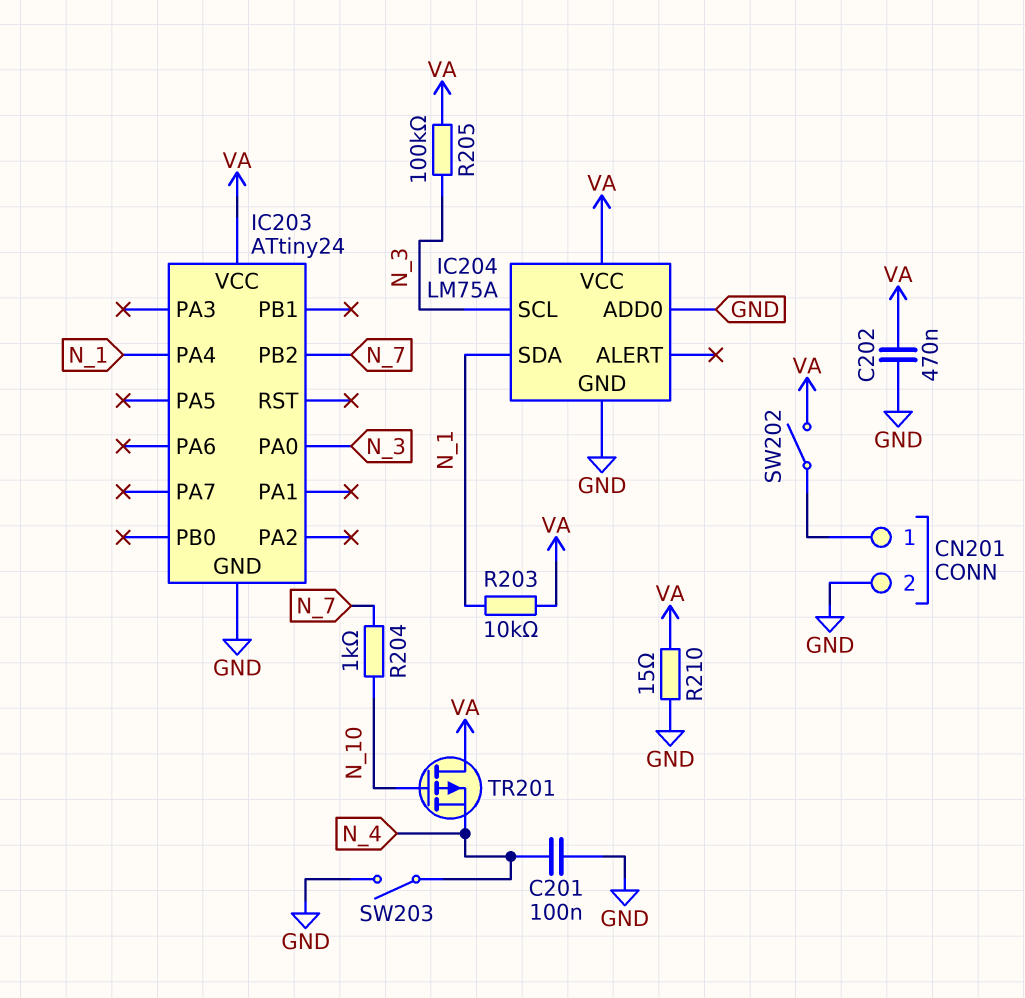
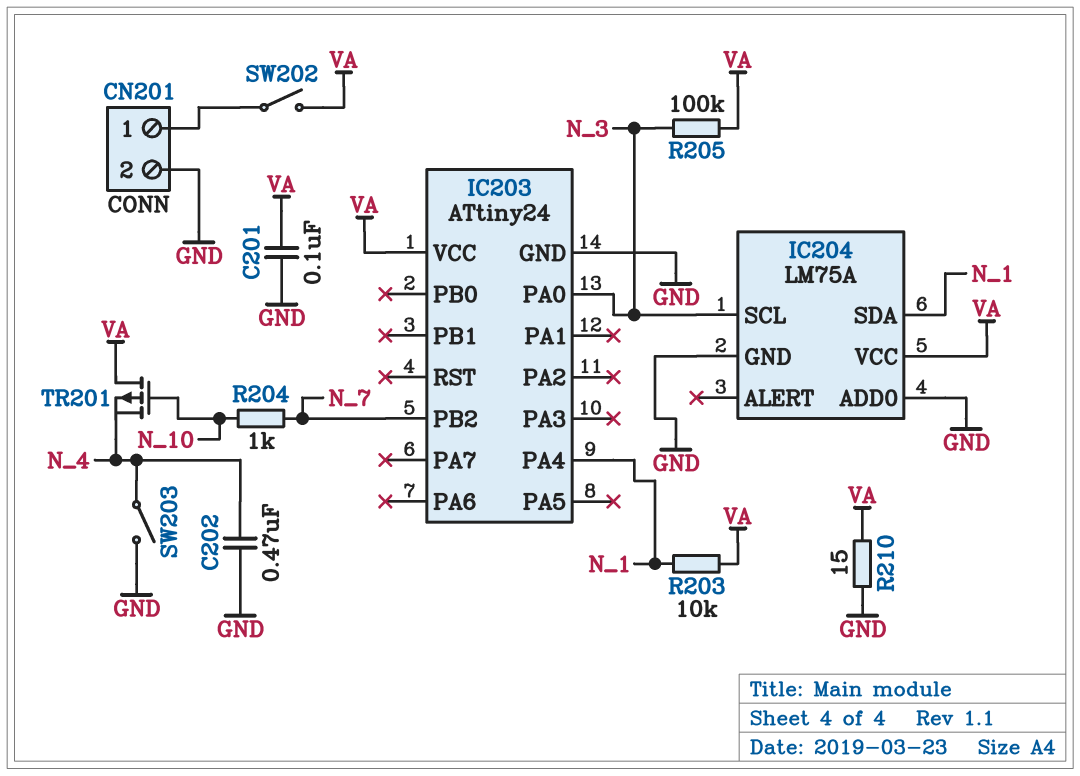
C201: 100nF (GND, N_4) -> 100nF (GND, VA)
C202: 470nF (GND, VA) -> 470nF (GND, N_4)

